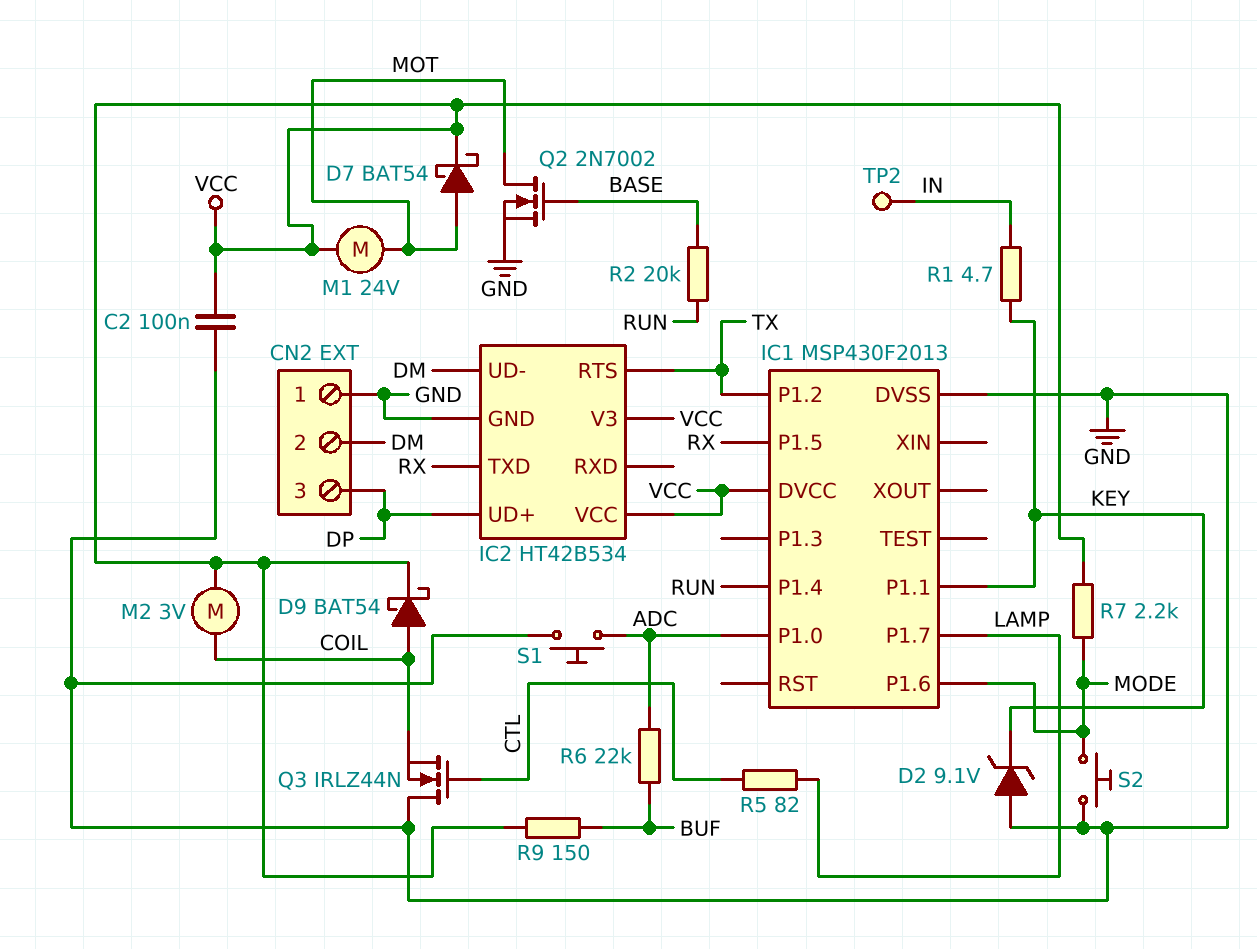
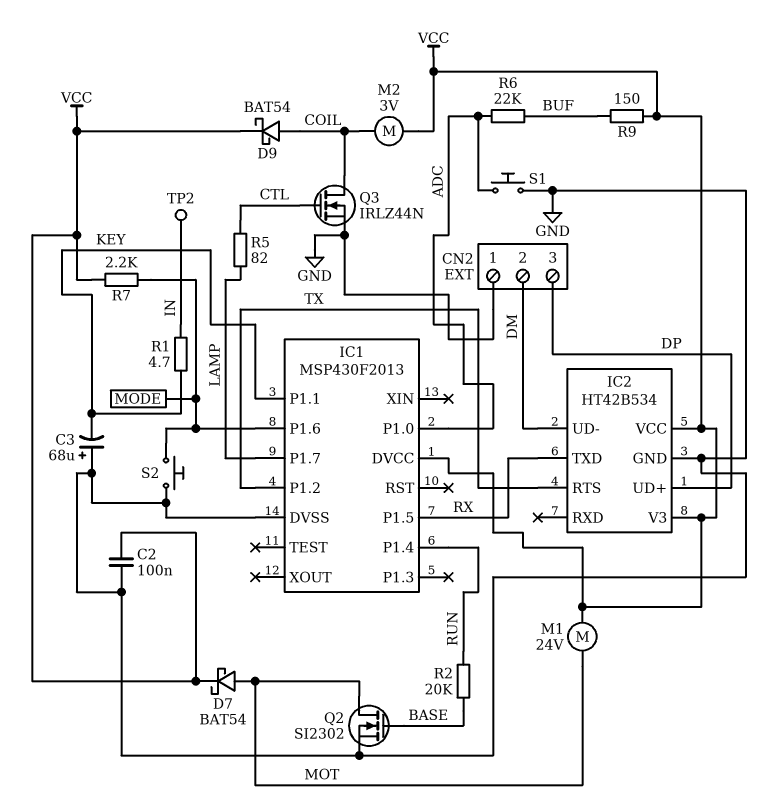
C3: none -> 68uF (plus GND, minus KEY)
D2: zener 9.1V (A GND, K KEY) -> none
Q2: NMOS 2N7002 (G BASE, D MOT, S GND) -> NMOS SI2302 (G BASE, D MOT, S GND)
Q3: NMOS IRLZ44N (G CTL, D GND, S COIL) -> NMOS IRLZ44N (G CTL, D COIL, S GND)

